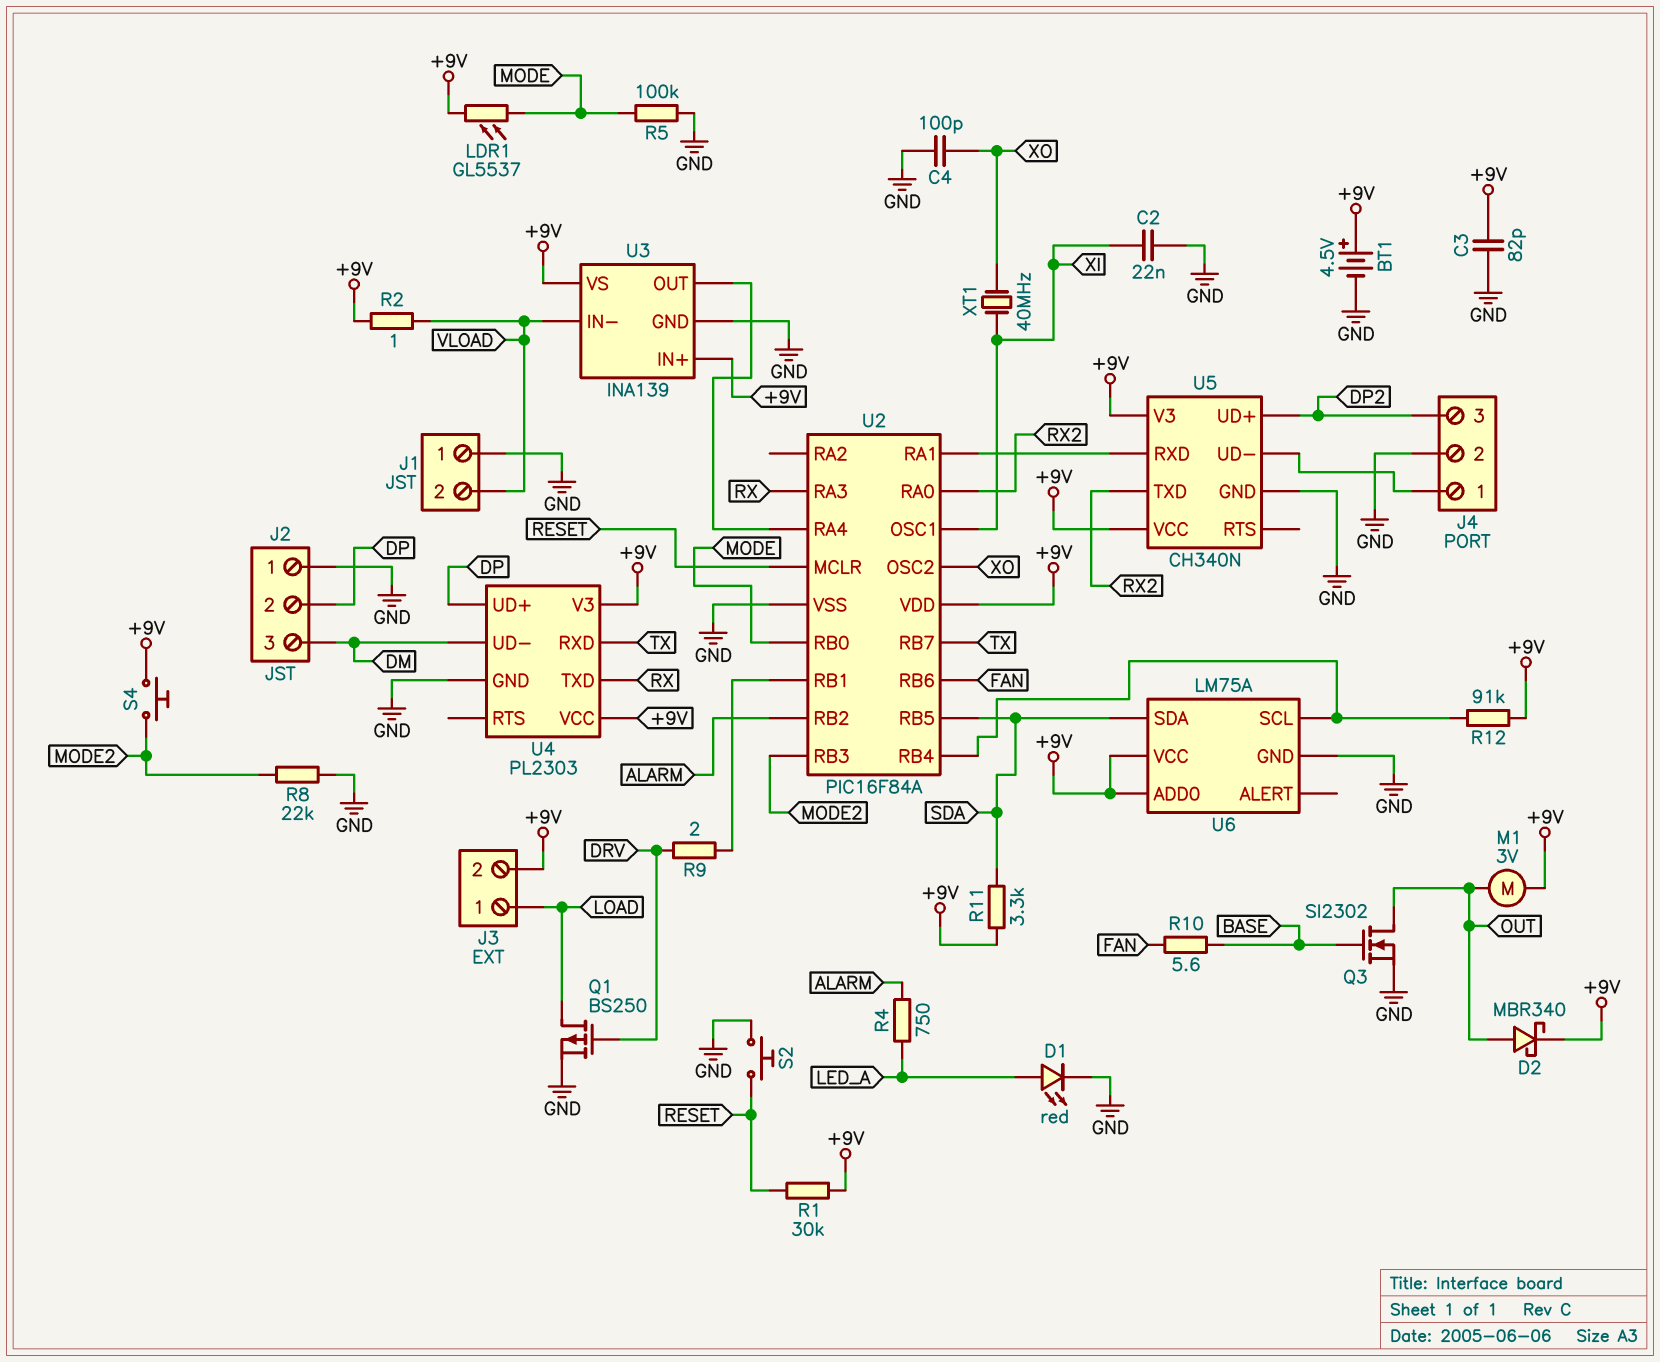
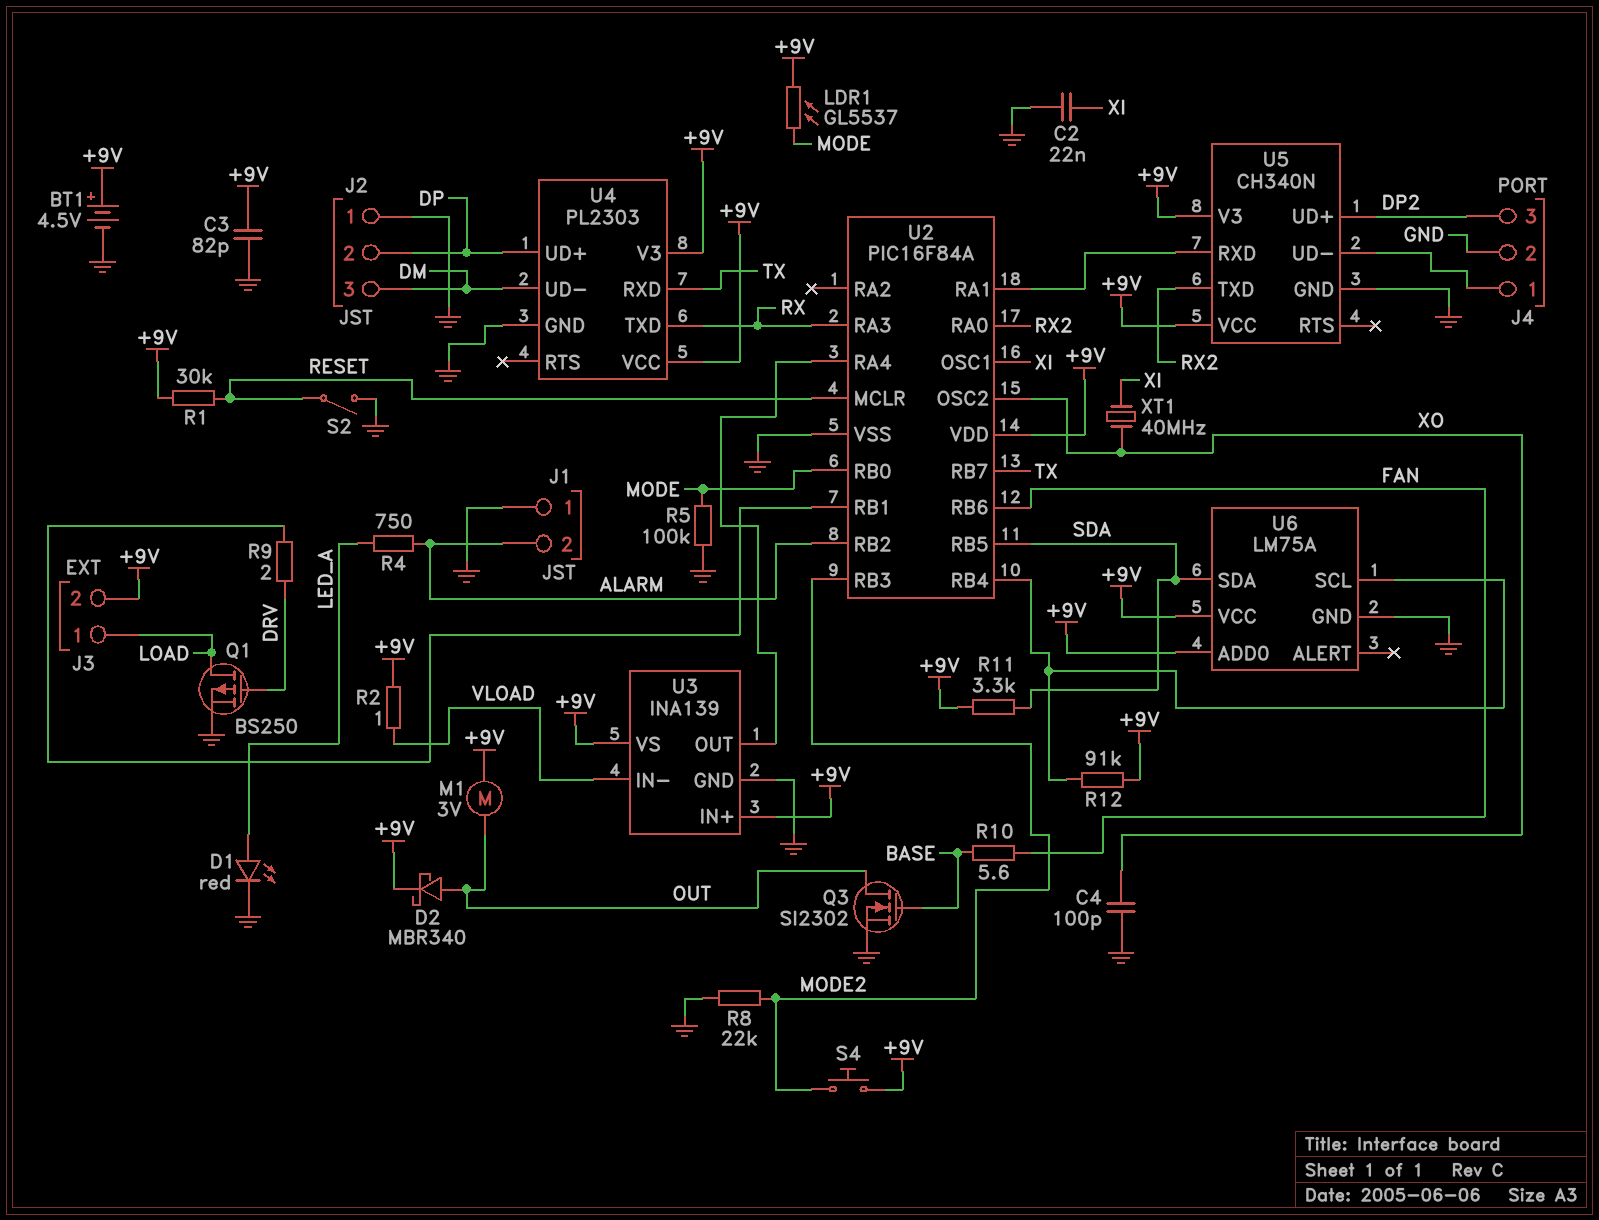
J1 pin 2: VLOAD -> ALARM
S2: button (GND, RESET) -> switch (GND, RESET)

